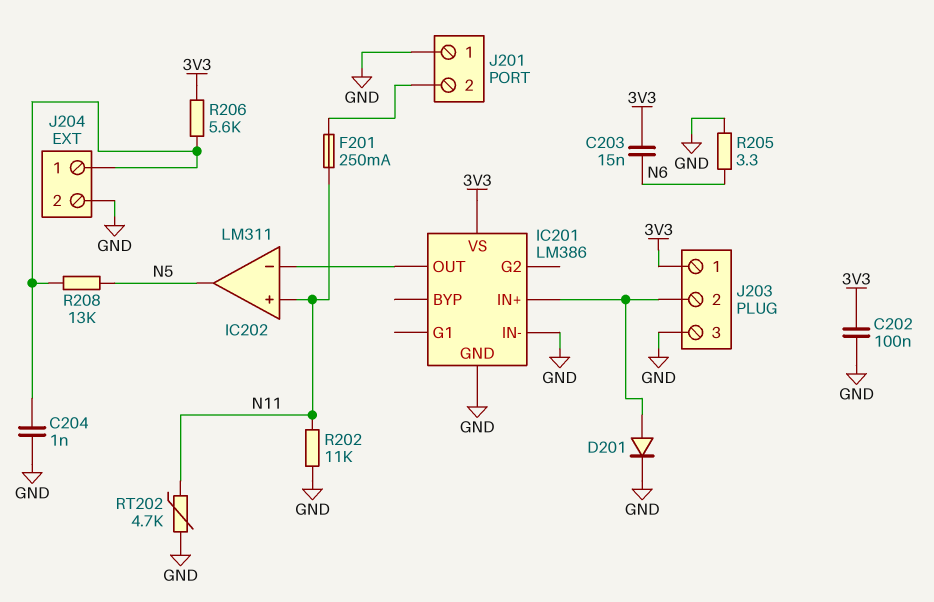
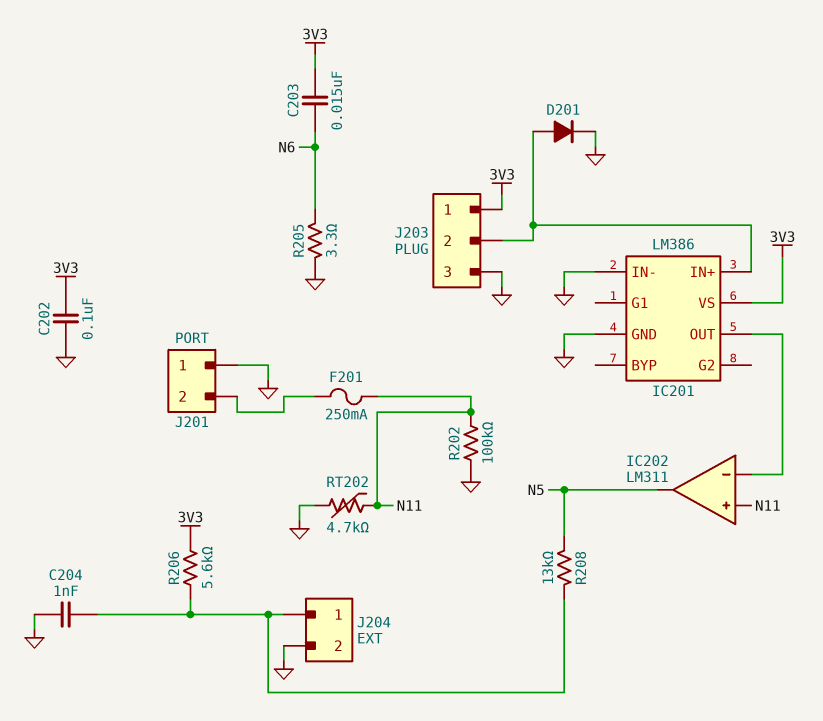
R202: 11k (GND, N11) -> 100k (GND, N11)

